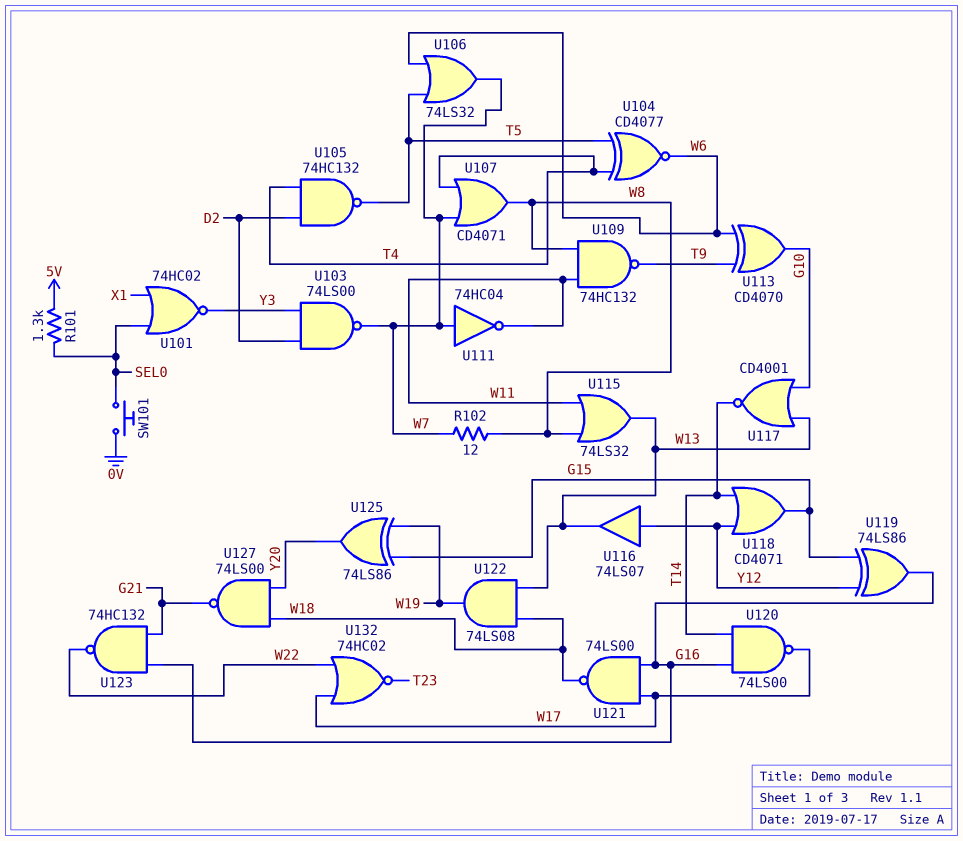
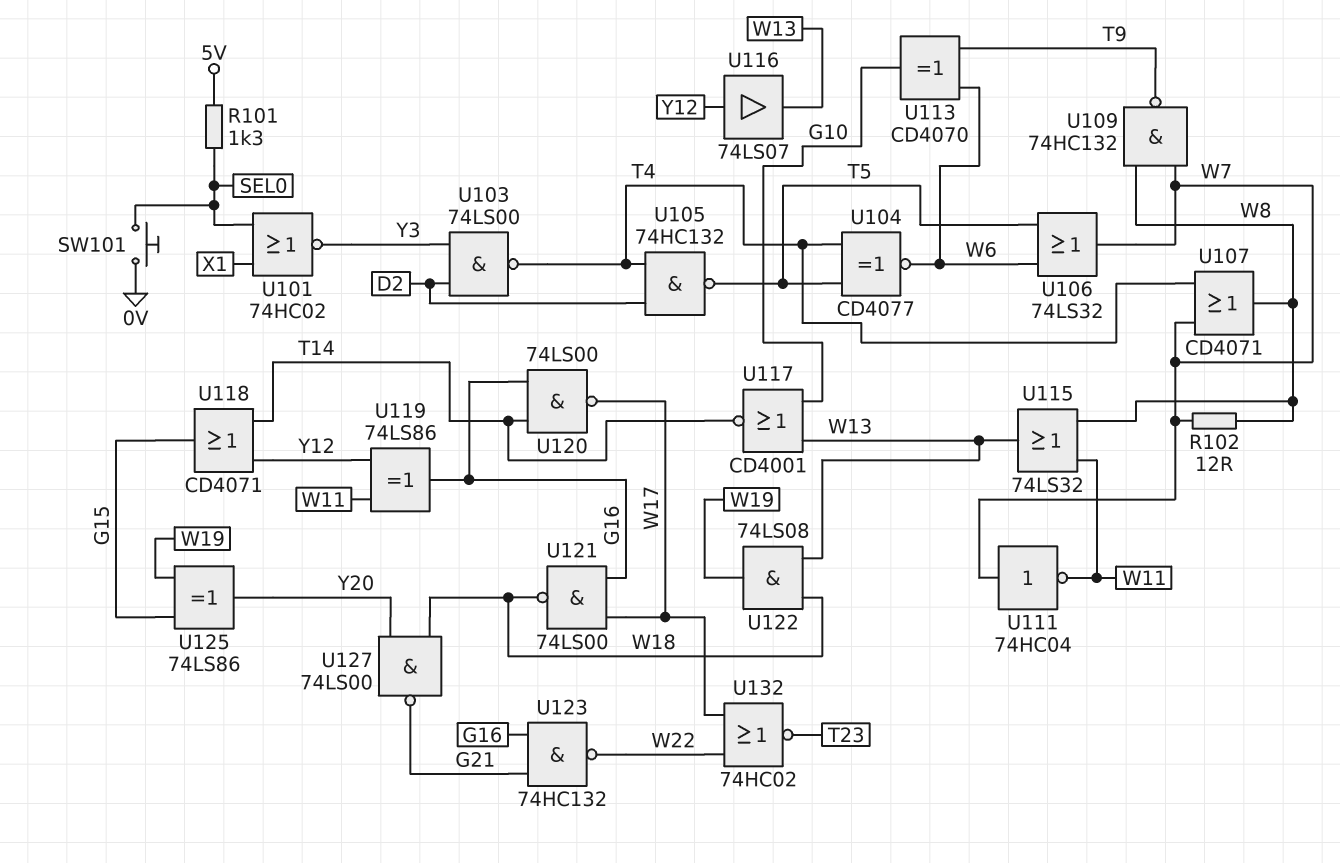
U103: NAND 74LS00 (in D2, in Y3, out W7) -> NAND 74LS00 (in D2, in Y3, out T4)
U109: NAND 74HC132 (in W8, in W11, out T9) -> NAND 74HC132 (in W7, in W8, out T9)
U119: XOR 74LS86 (in G15, in Y12, out G16) -> XOR 74LS86 (in W11, in Y12, out G16)

